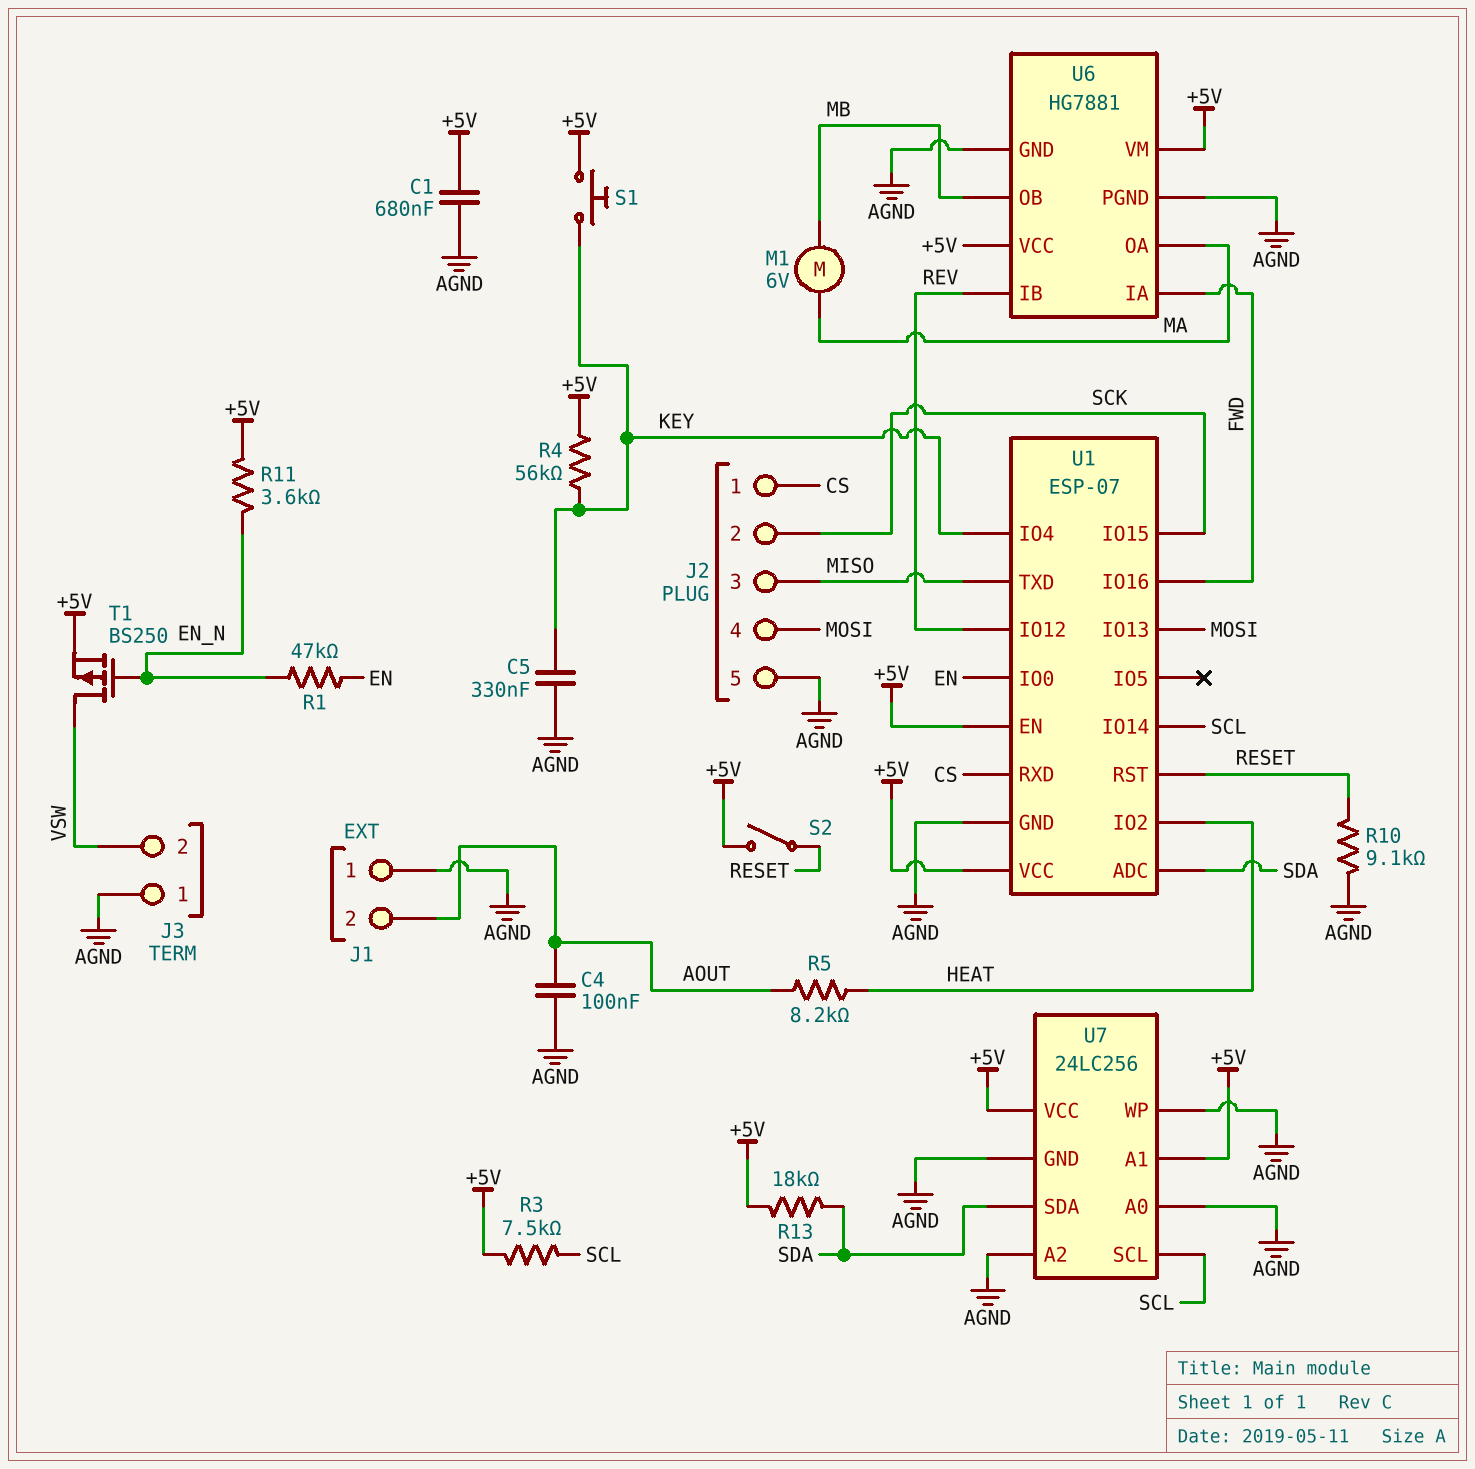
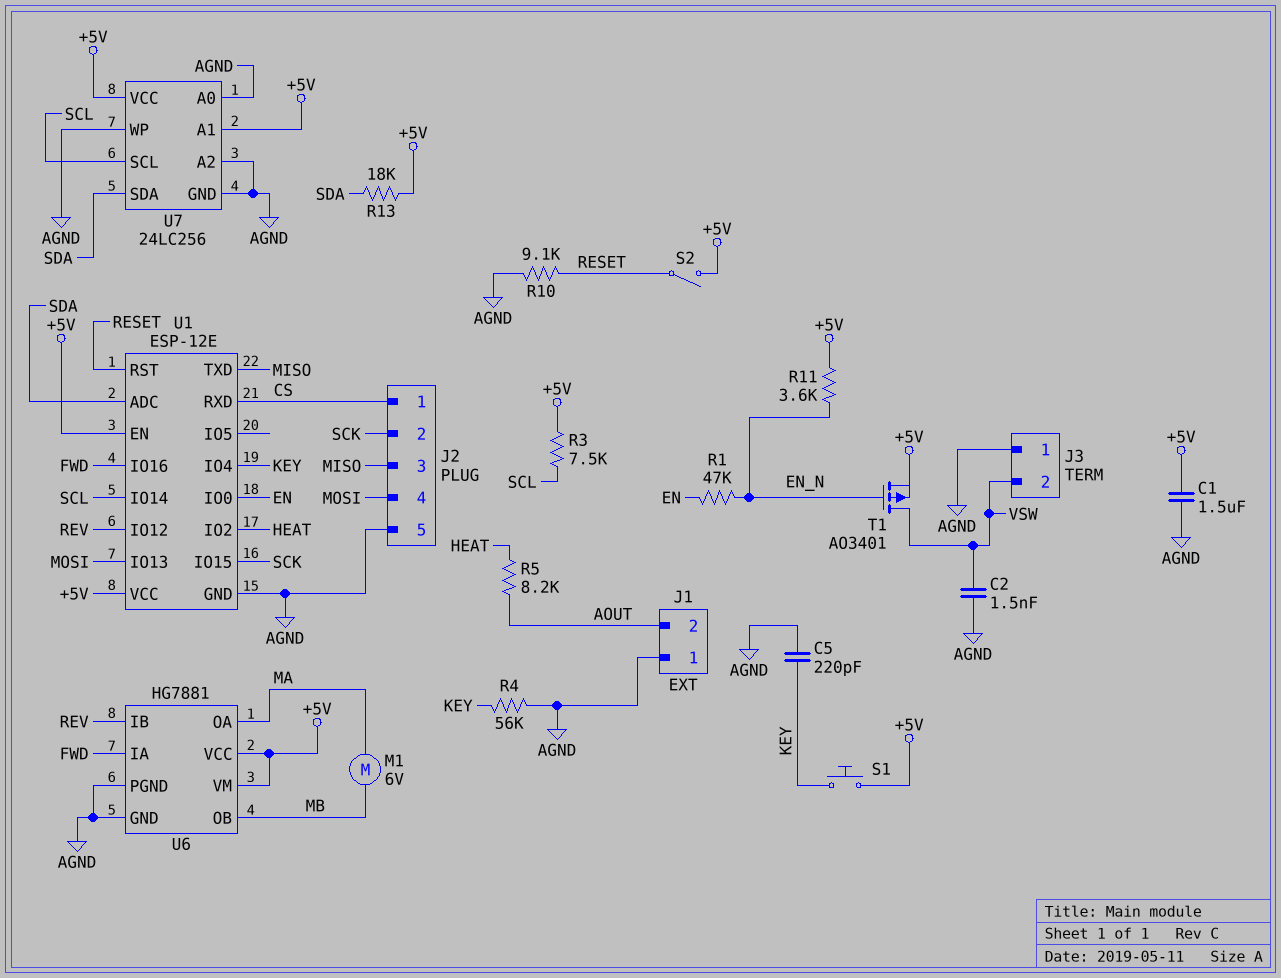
C1: 680nF (+5V, AGND) -> 1.5uF (+5V, AGND)
C2: none -> 1.5nF (AGND, VSW)
C4: 100nF (AGND, AOUT) -> none
C5: 330nF (AGND, KEY) -> 220pF (AGND, KEY)
R4: 56k (+5V, KEY) -> 56k (AGND, KEY)
T1: PMOS BS250 (G EN_N, D VSW, S +5V) -> PMOS AO3401 (G EN_N, D VSW, S +5V)
U1: ESP-07 -> ESP-12E

